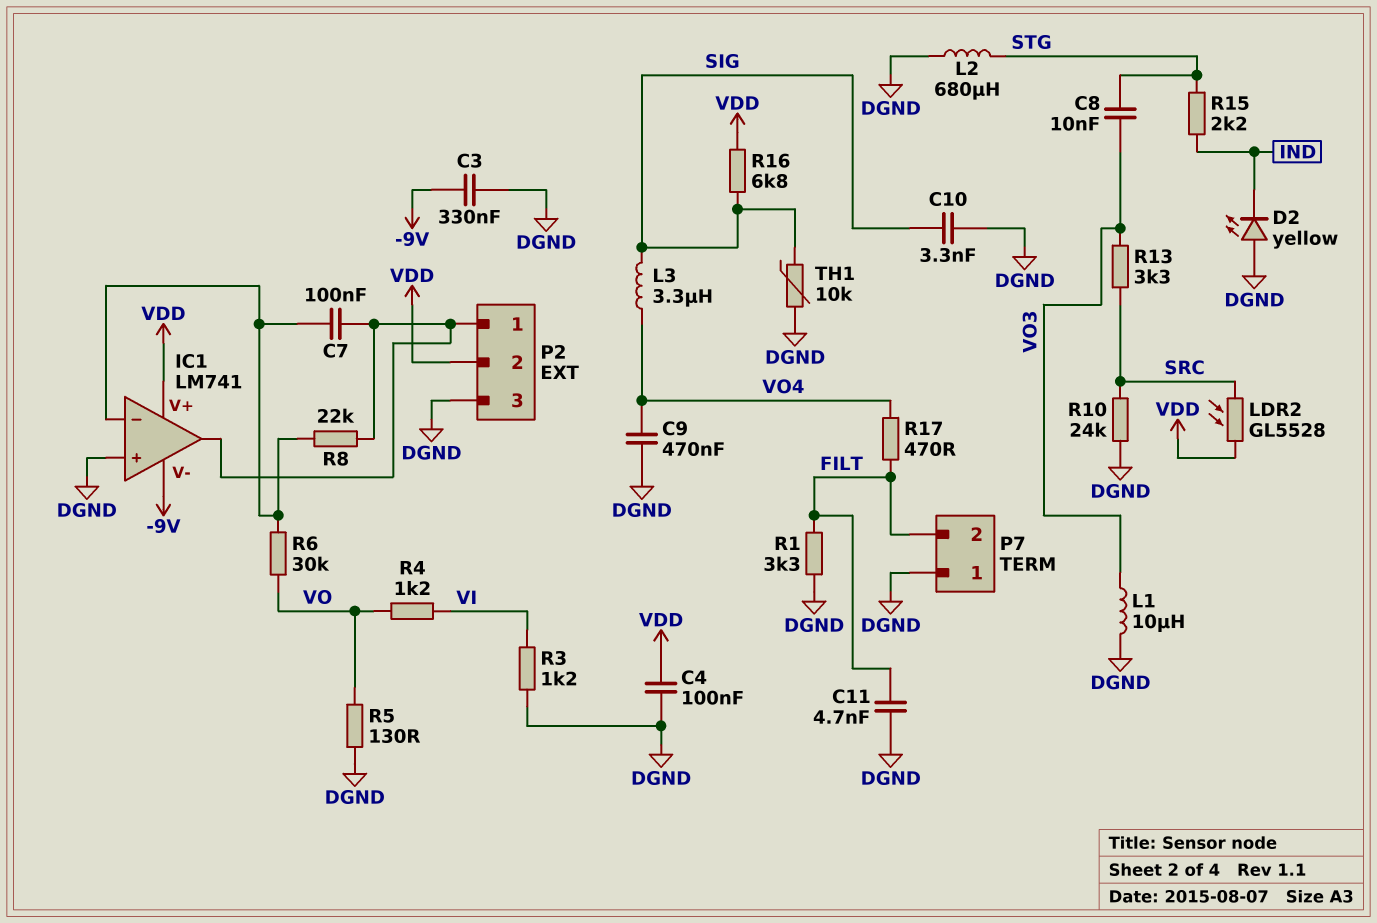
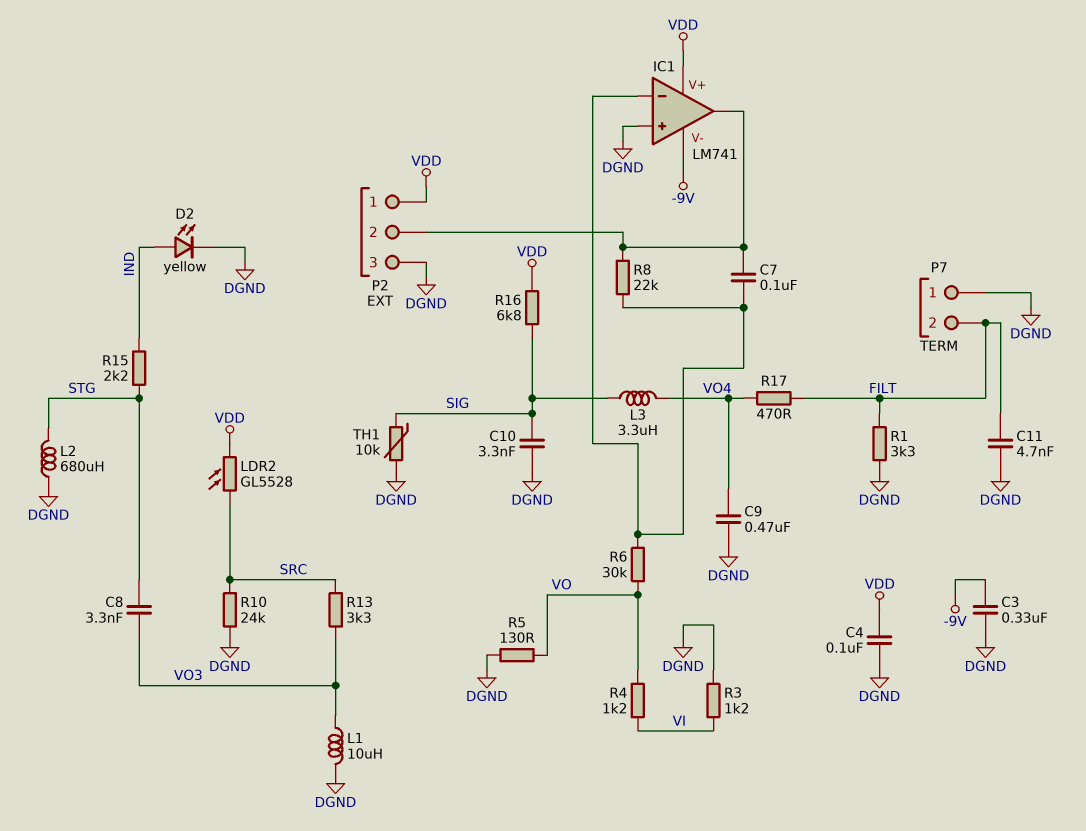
C8: 10nF (STG, VO3) -> 3.3nF (STG, VO3)
D2: LED yellow (A DGND, K IND) -> LED yellow (A IND, K DGND)
P2 pin 1: IC1/out -> VDD
P2 pin 2: VDD -> IC1/out

